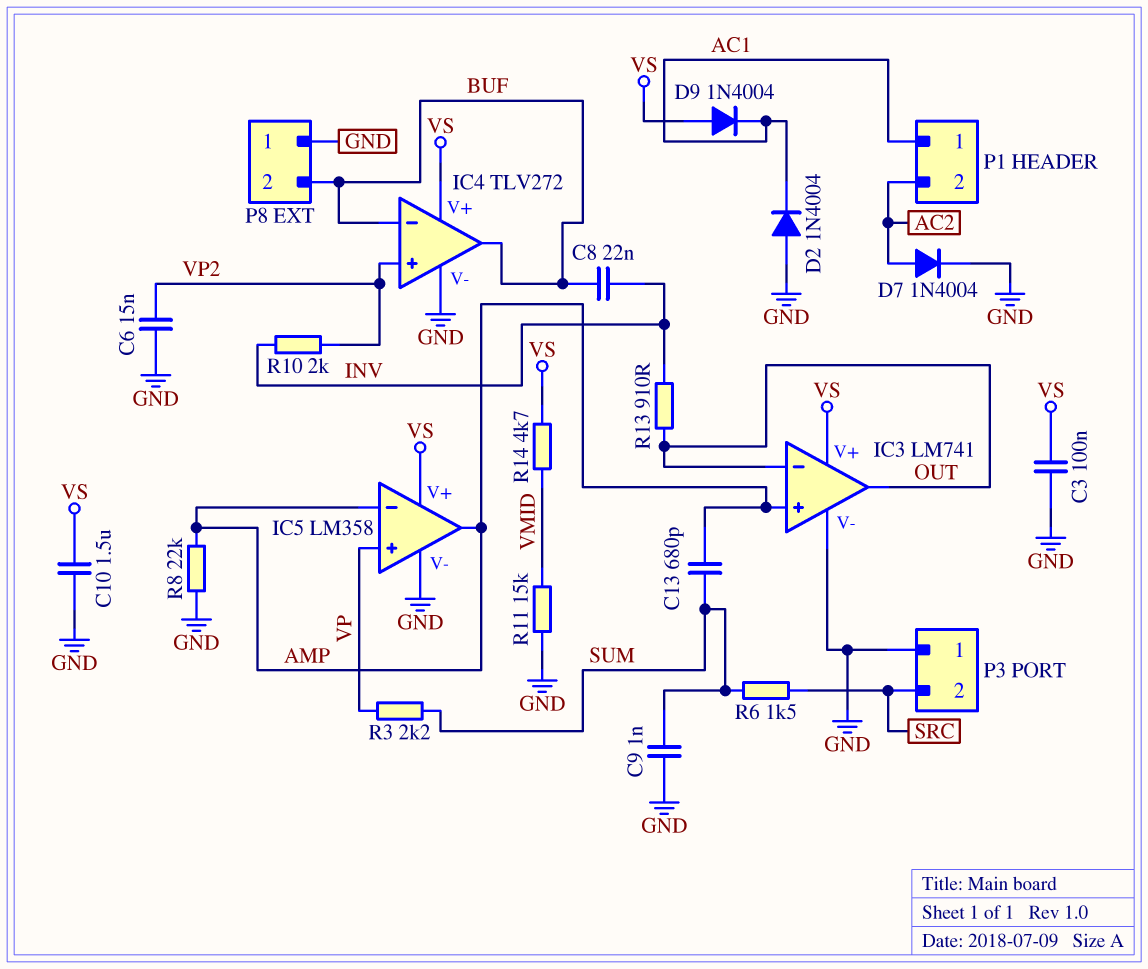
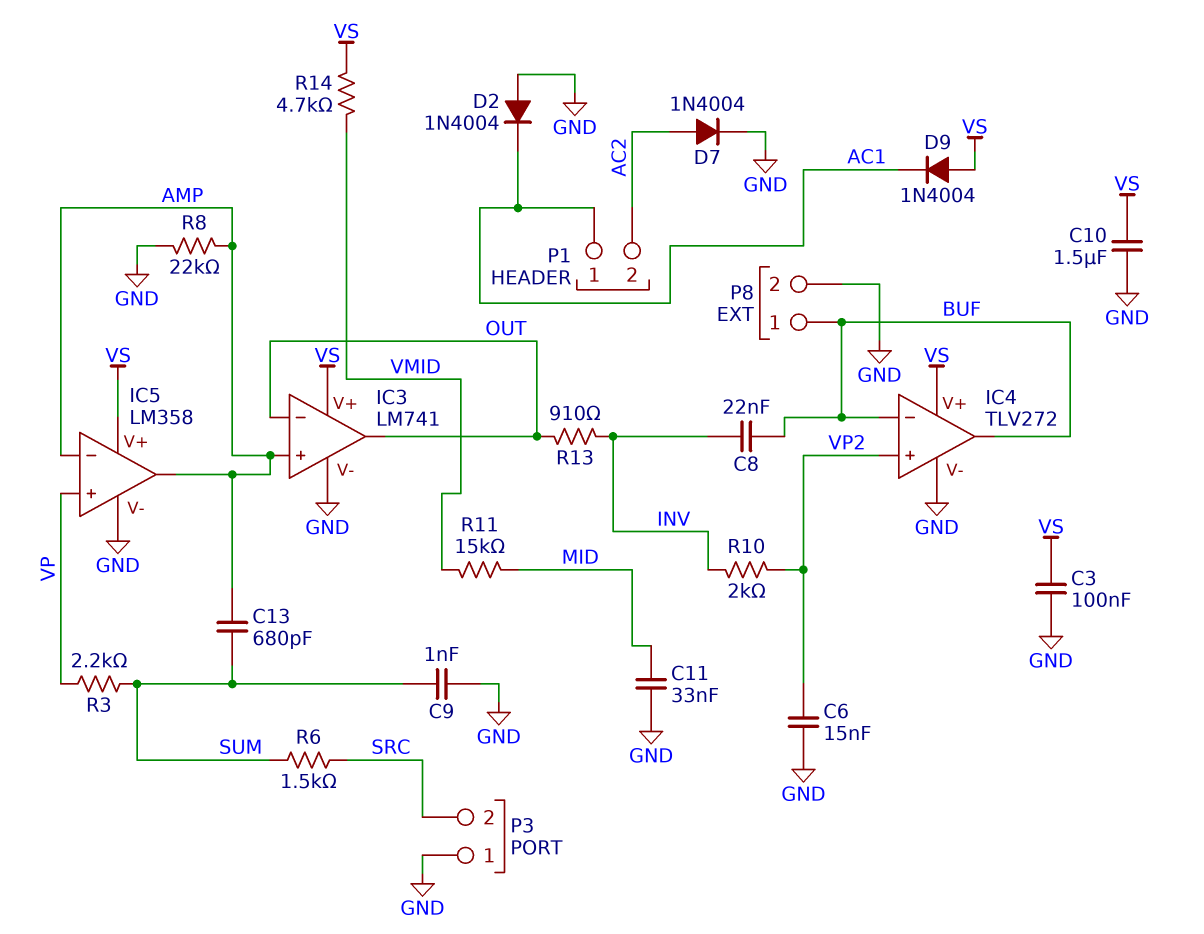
C11: none -> 33nF (GND, MID)
P8 pin 1: GND -> BUF
P8 pin 2: BUF -> GND
R11: 15k (GND, VMID) -> 15k (MID, VMID)

